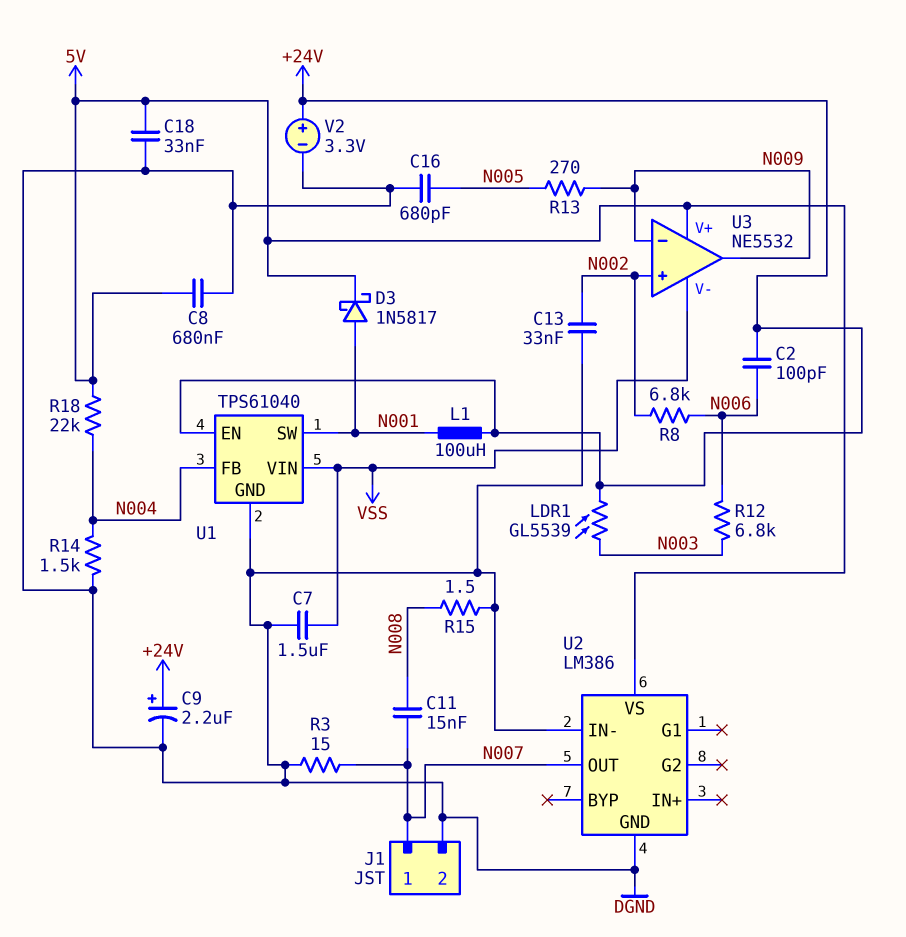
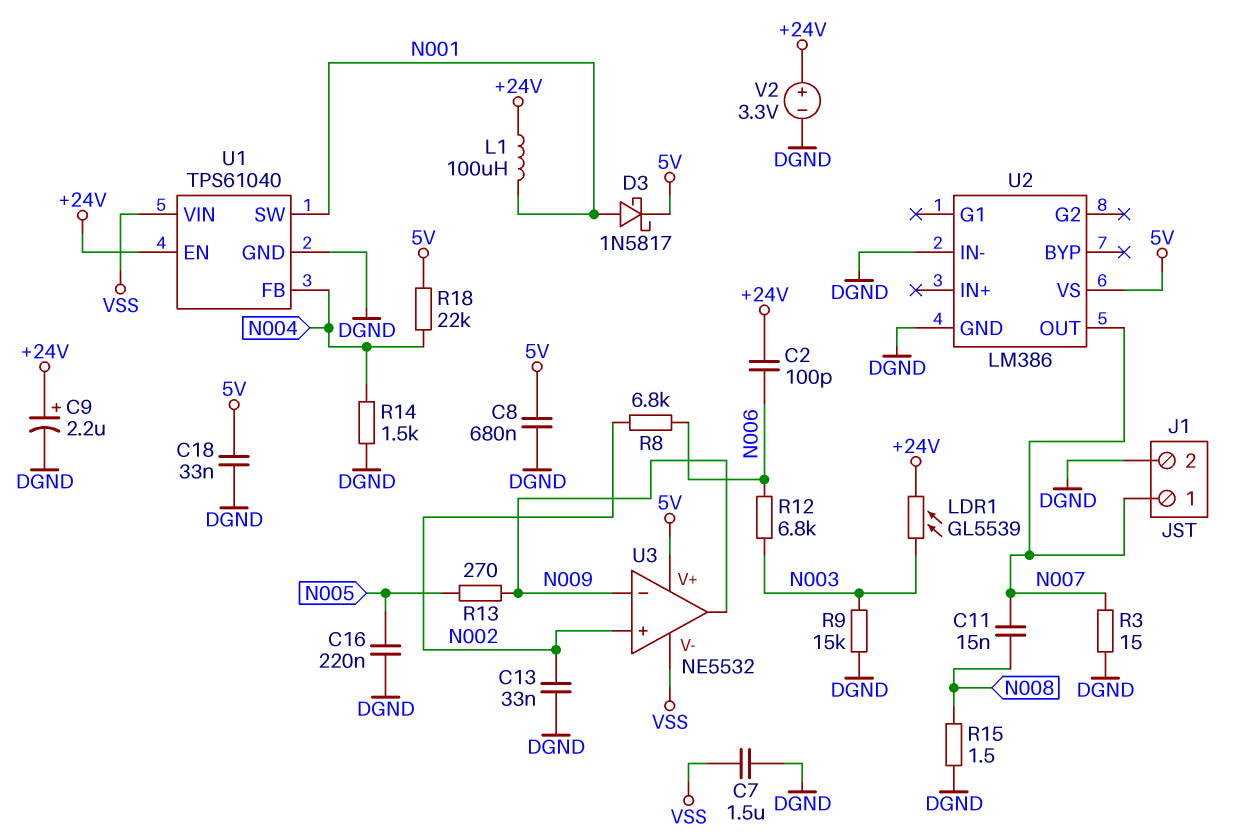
C16: 680pF (DGND, N005) -> 220nF (DGND, N005)
R9: none -> 15k (DGND, N003)

